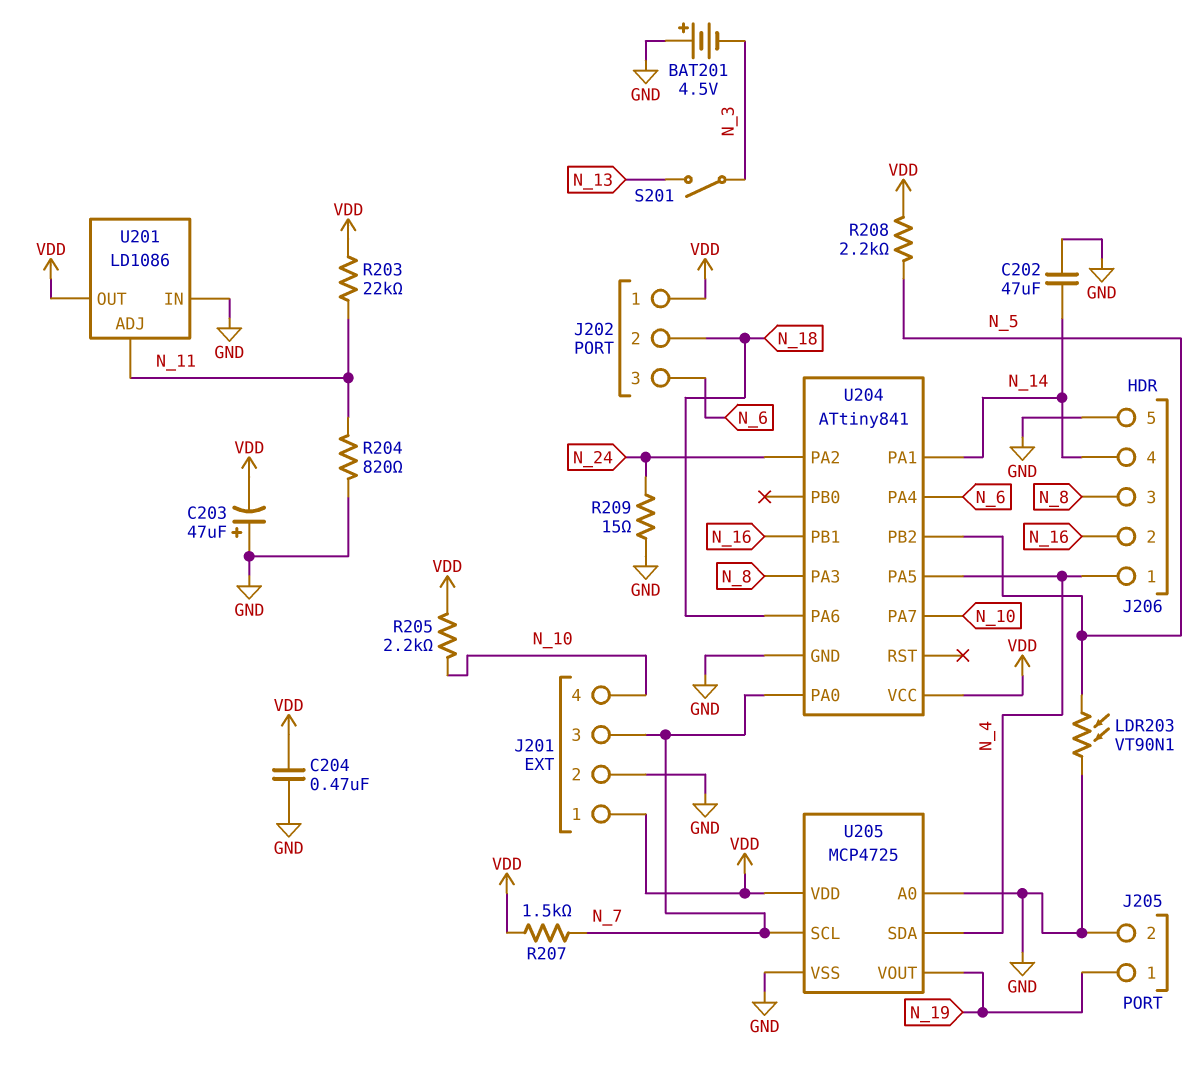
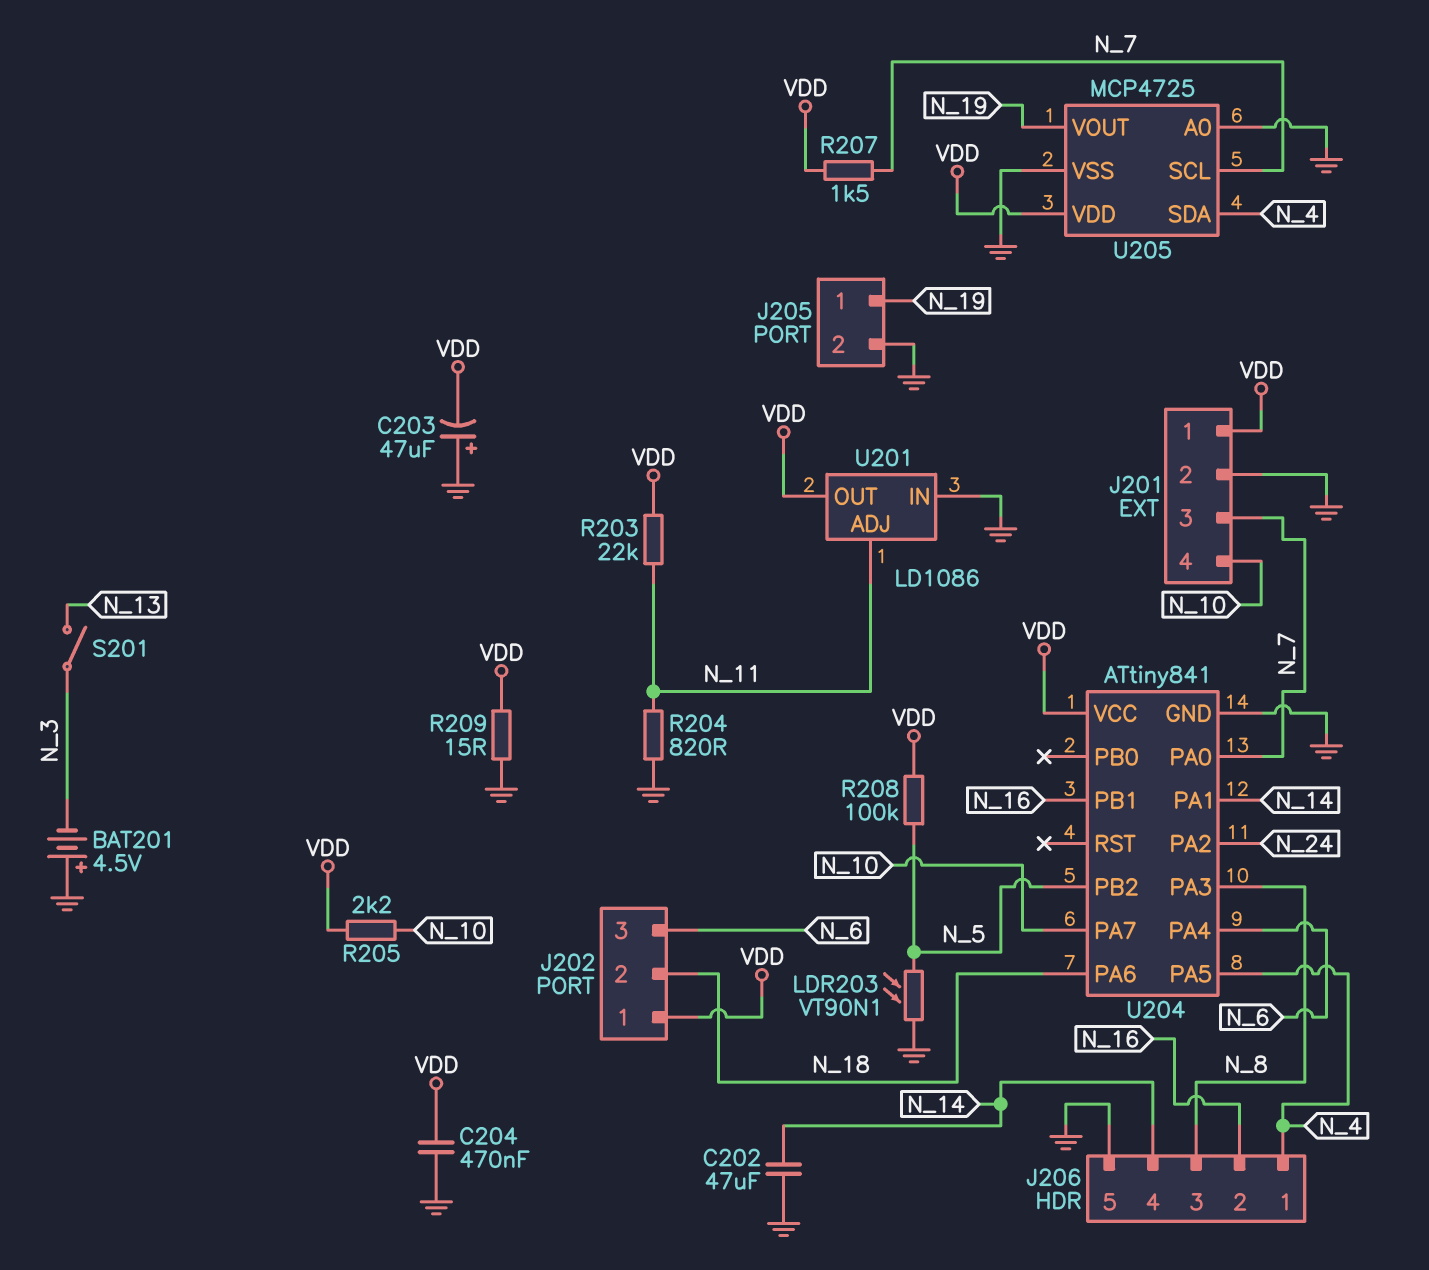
R208: 2.2k (N_5, VDD) -> 100k (N_5, VDD)
R209: 15 (GND, N_24) -> 15 (GND, VDD)

